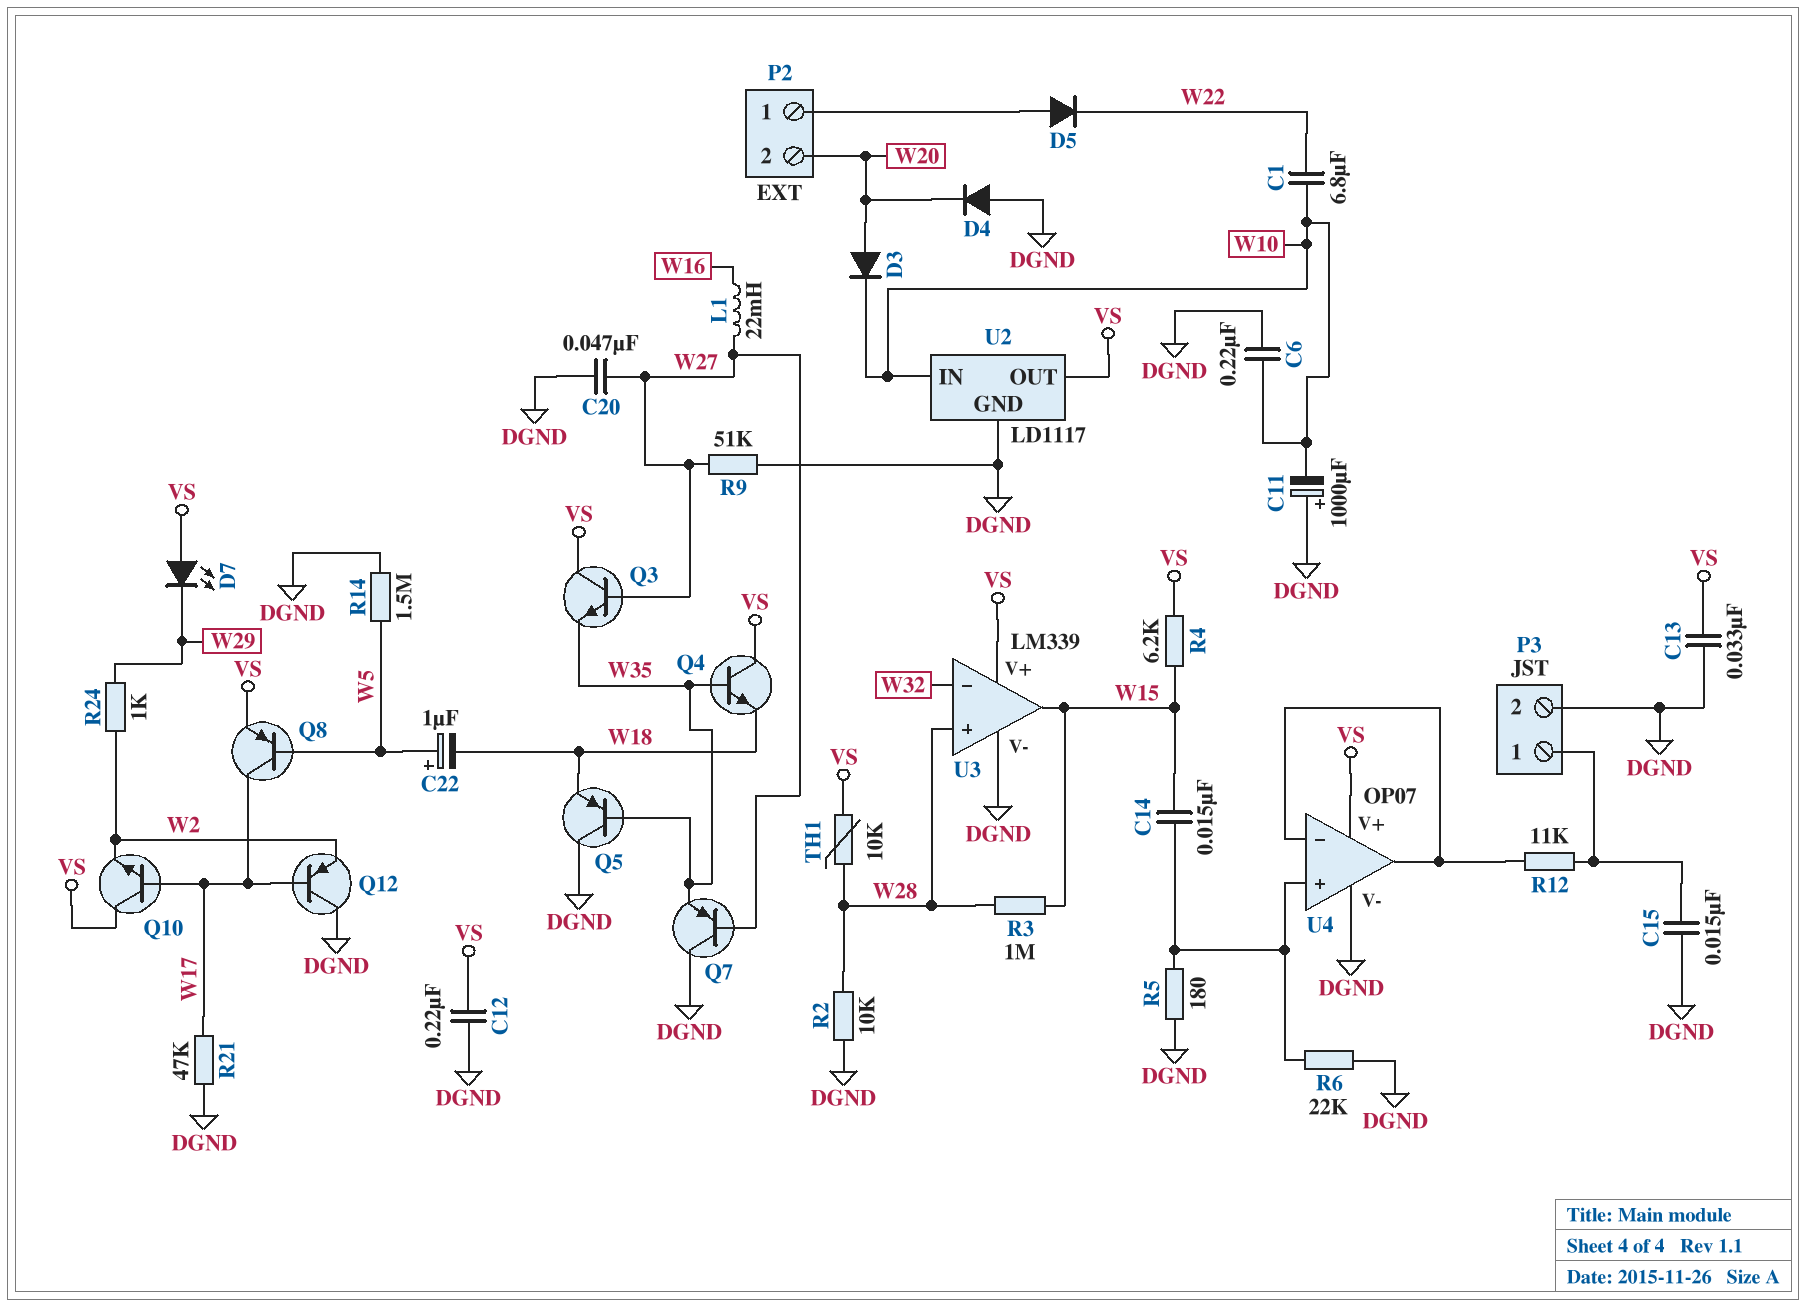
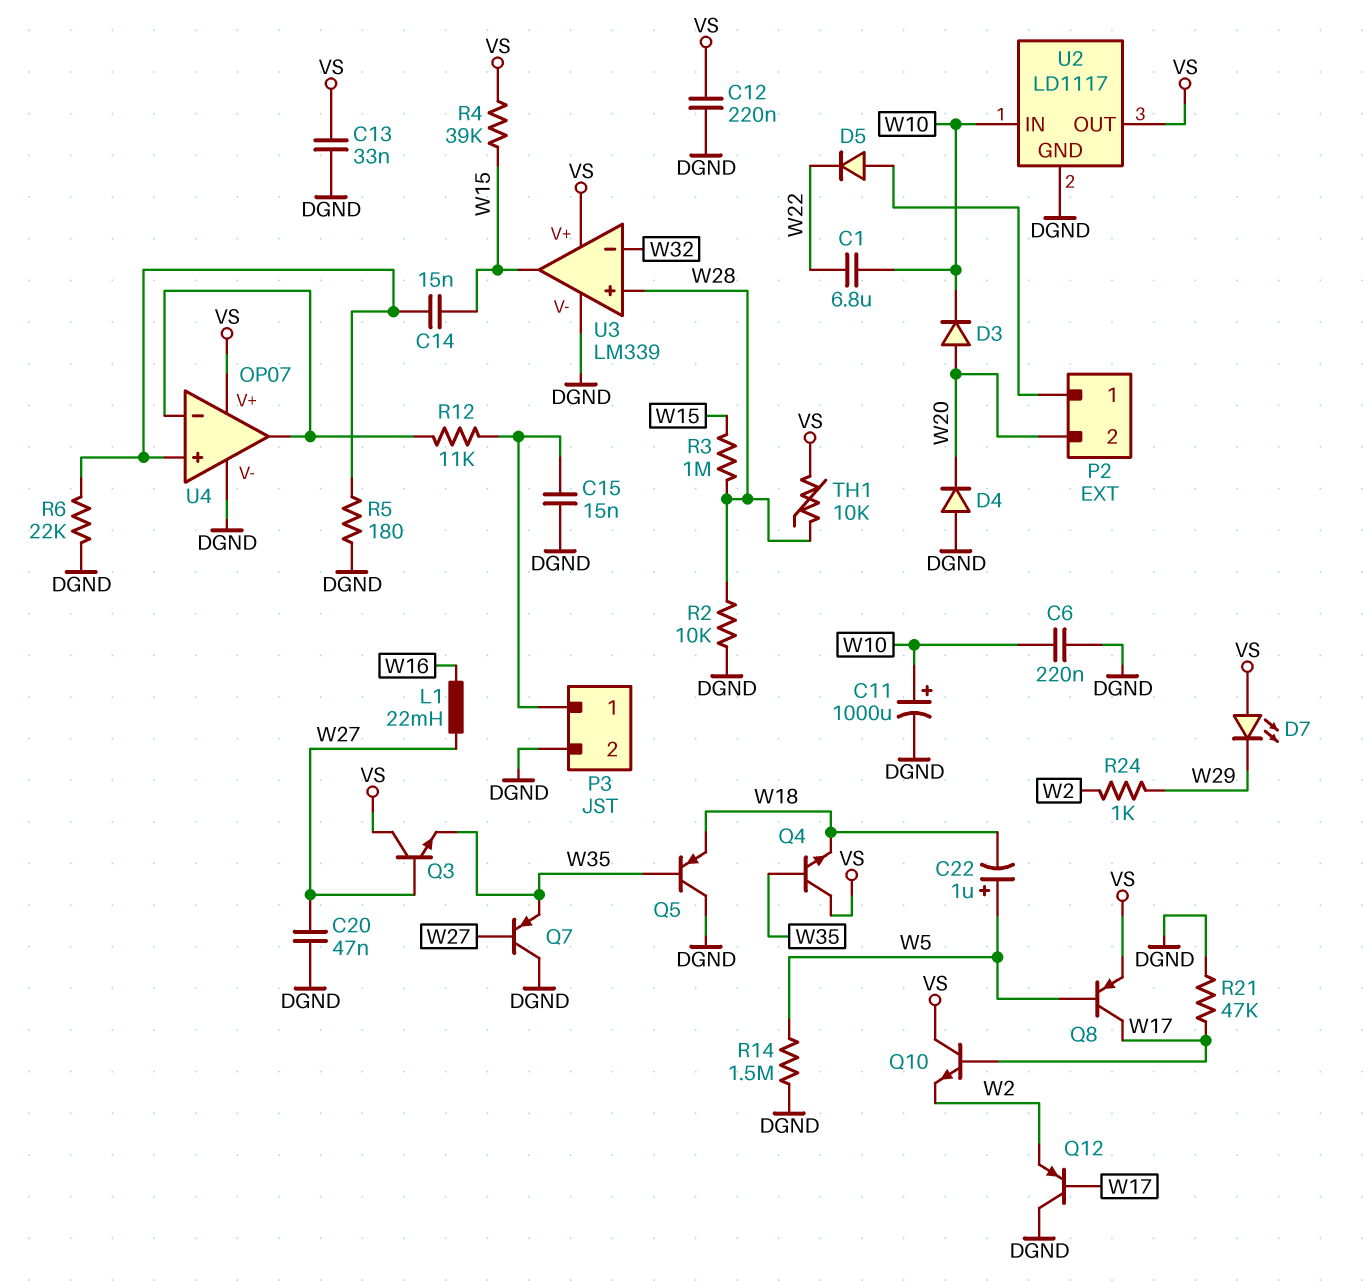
C11: 1000uF (plus DGND, minus W10) -> 1000uF (plus W10, minus DGND)
R4: 6.2k (VS, W15) -> 39k (VS, W15)
R9: 51k (DGND, W27) -> none

